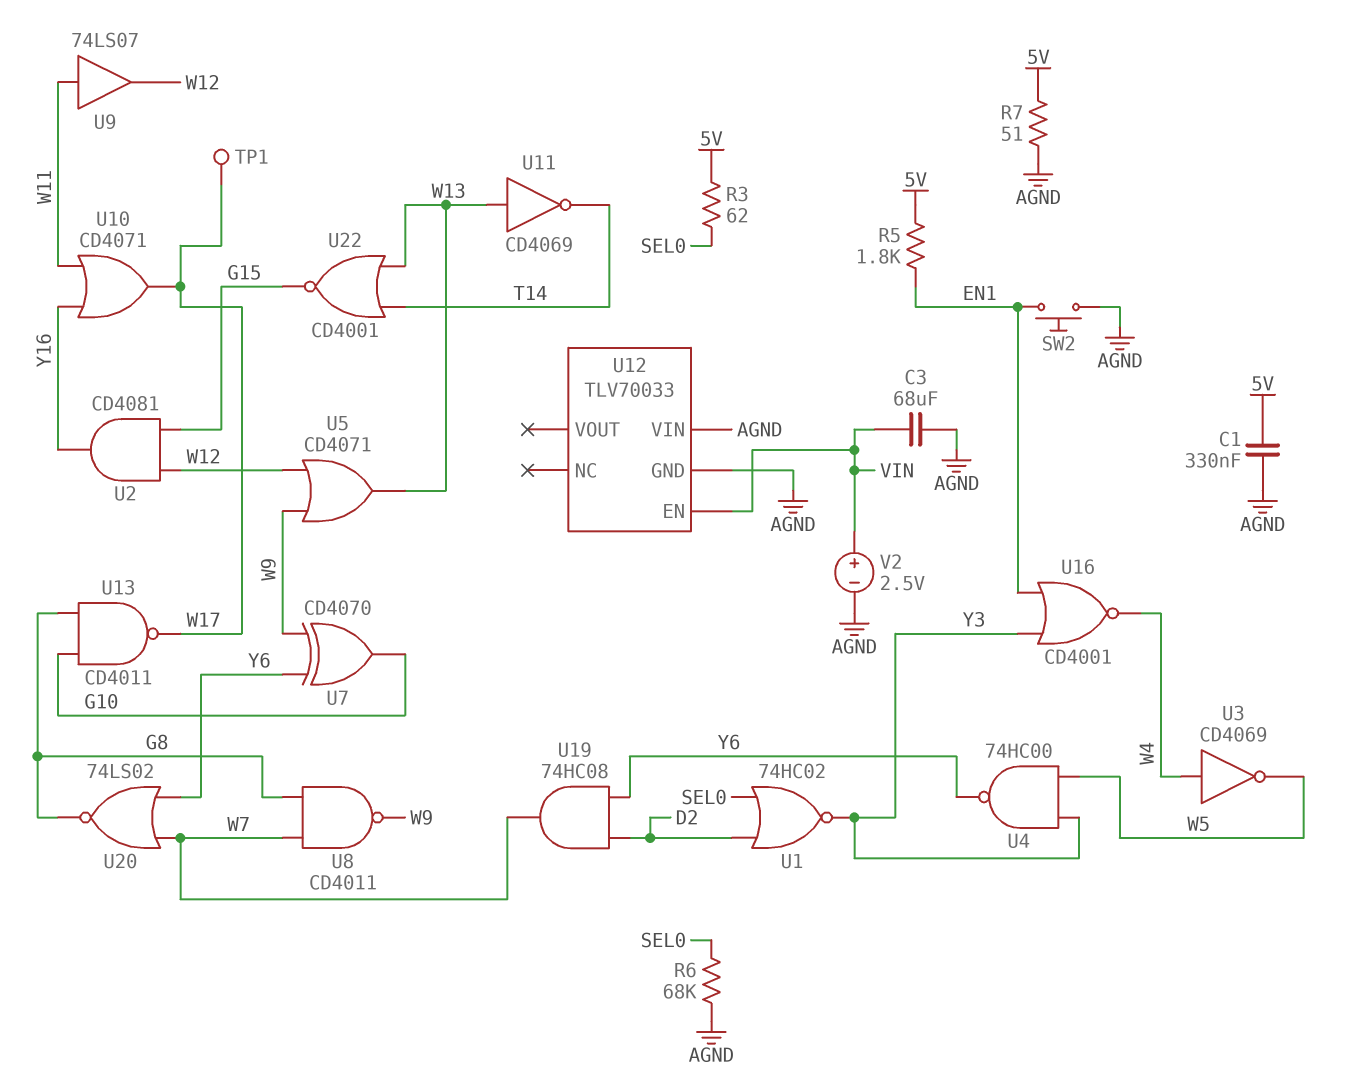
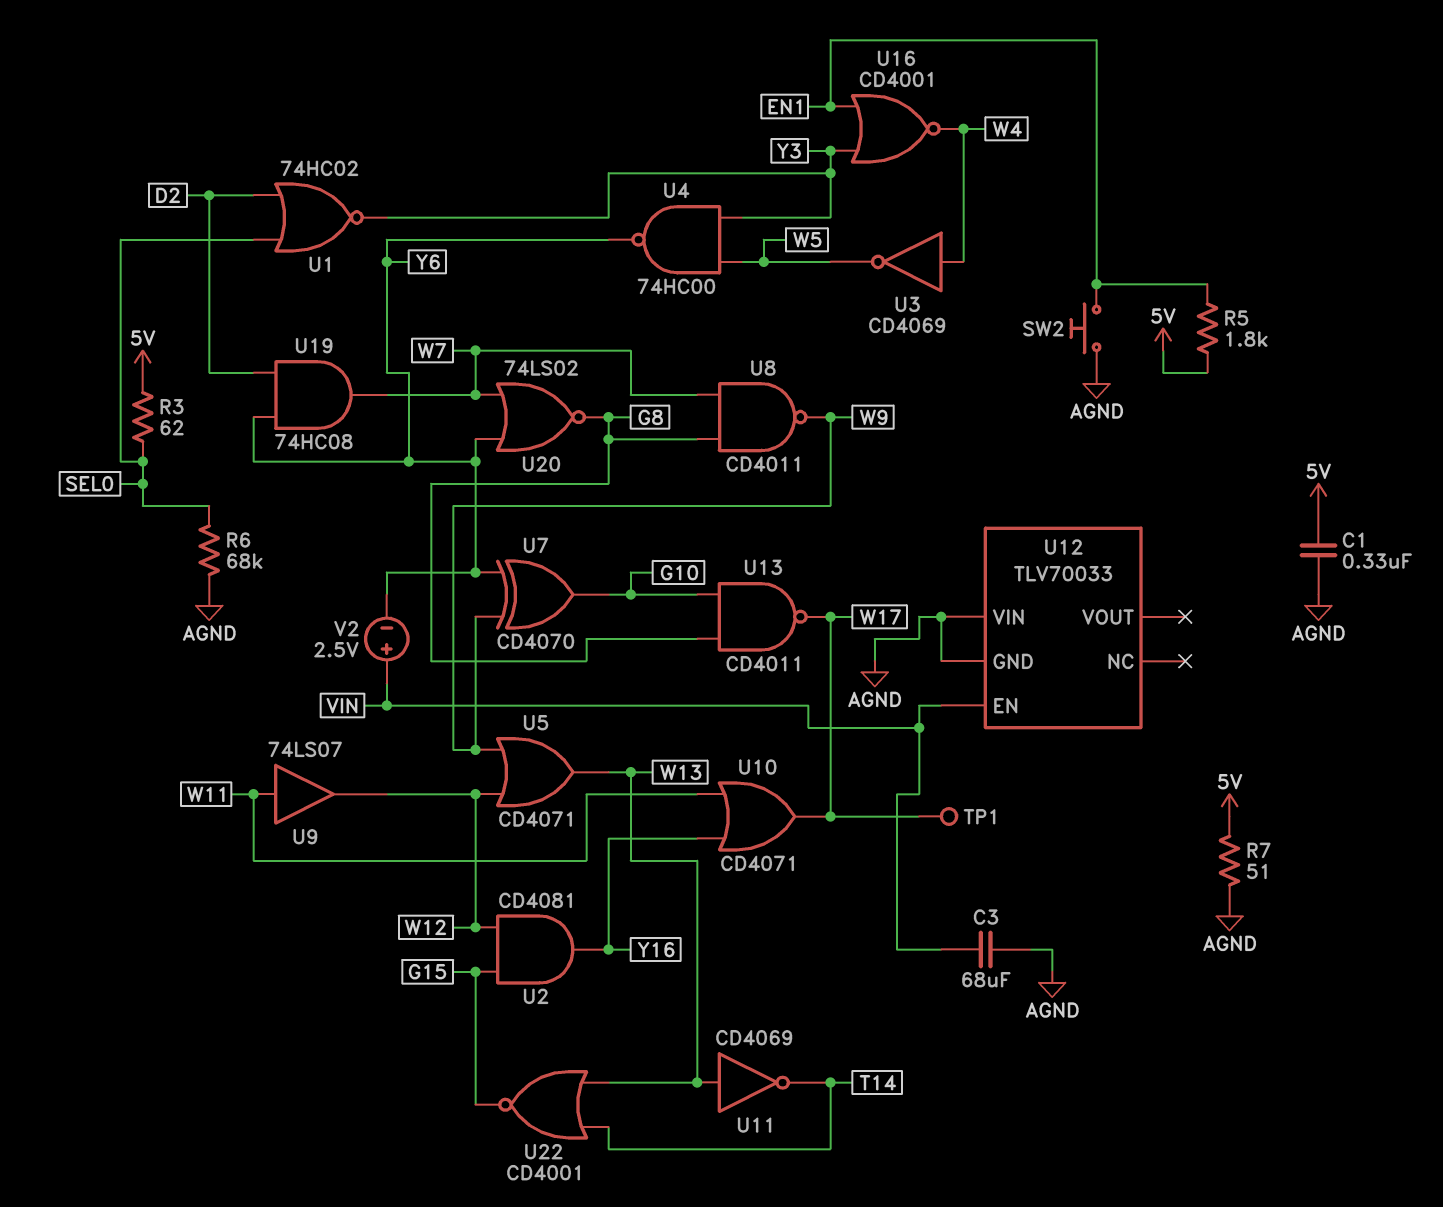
V2: 2.5V (plus VIN, minus AGND) -> 2.5V (plus VIN, minus Y6)

